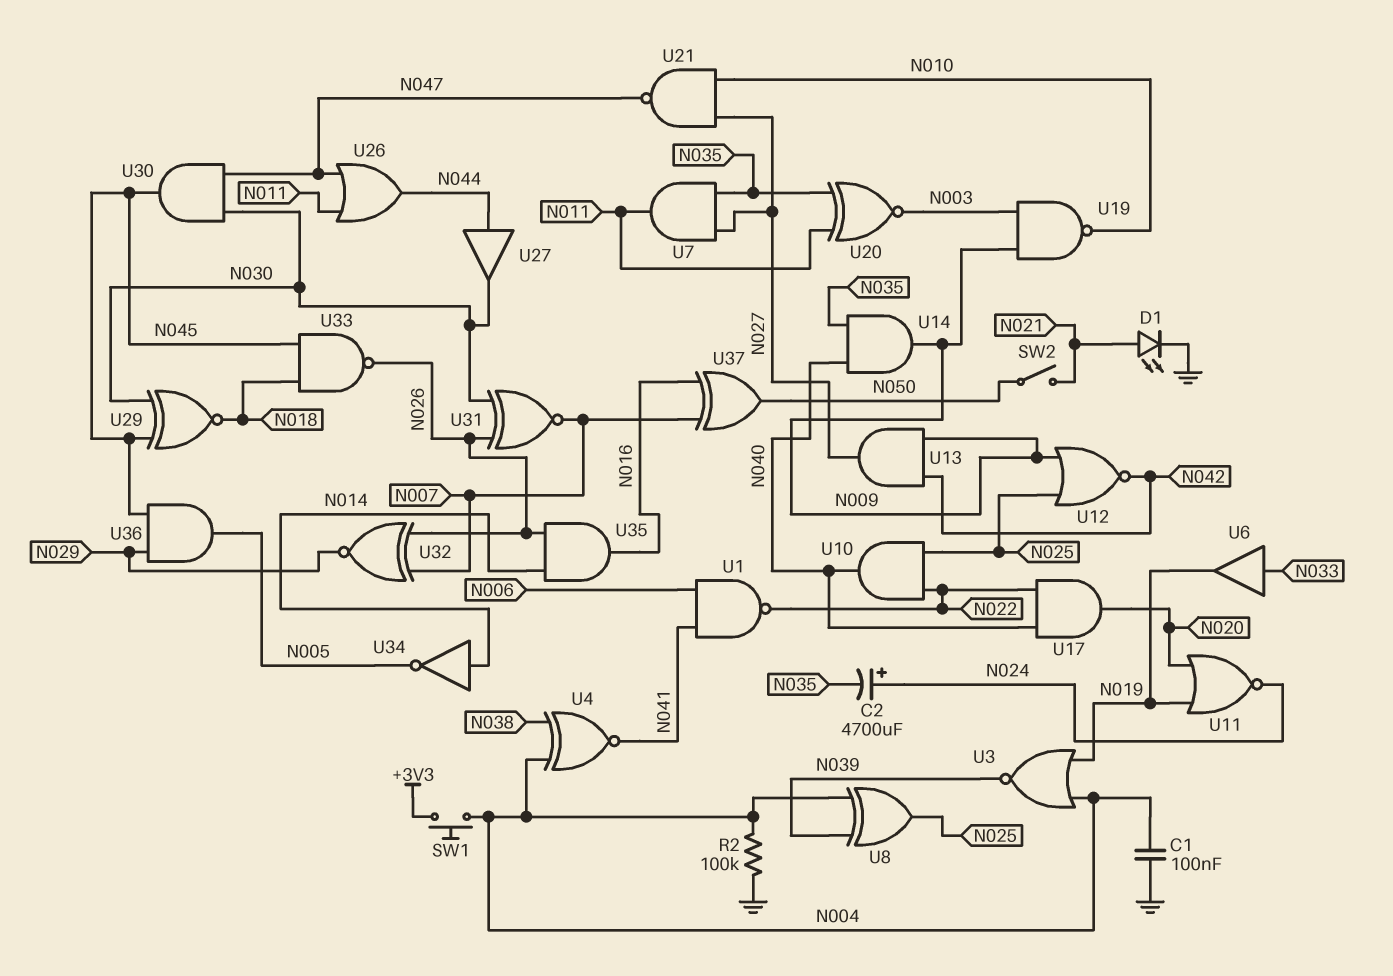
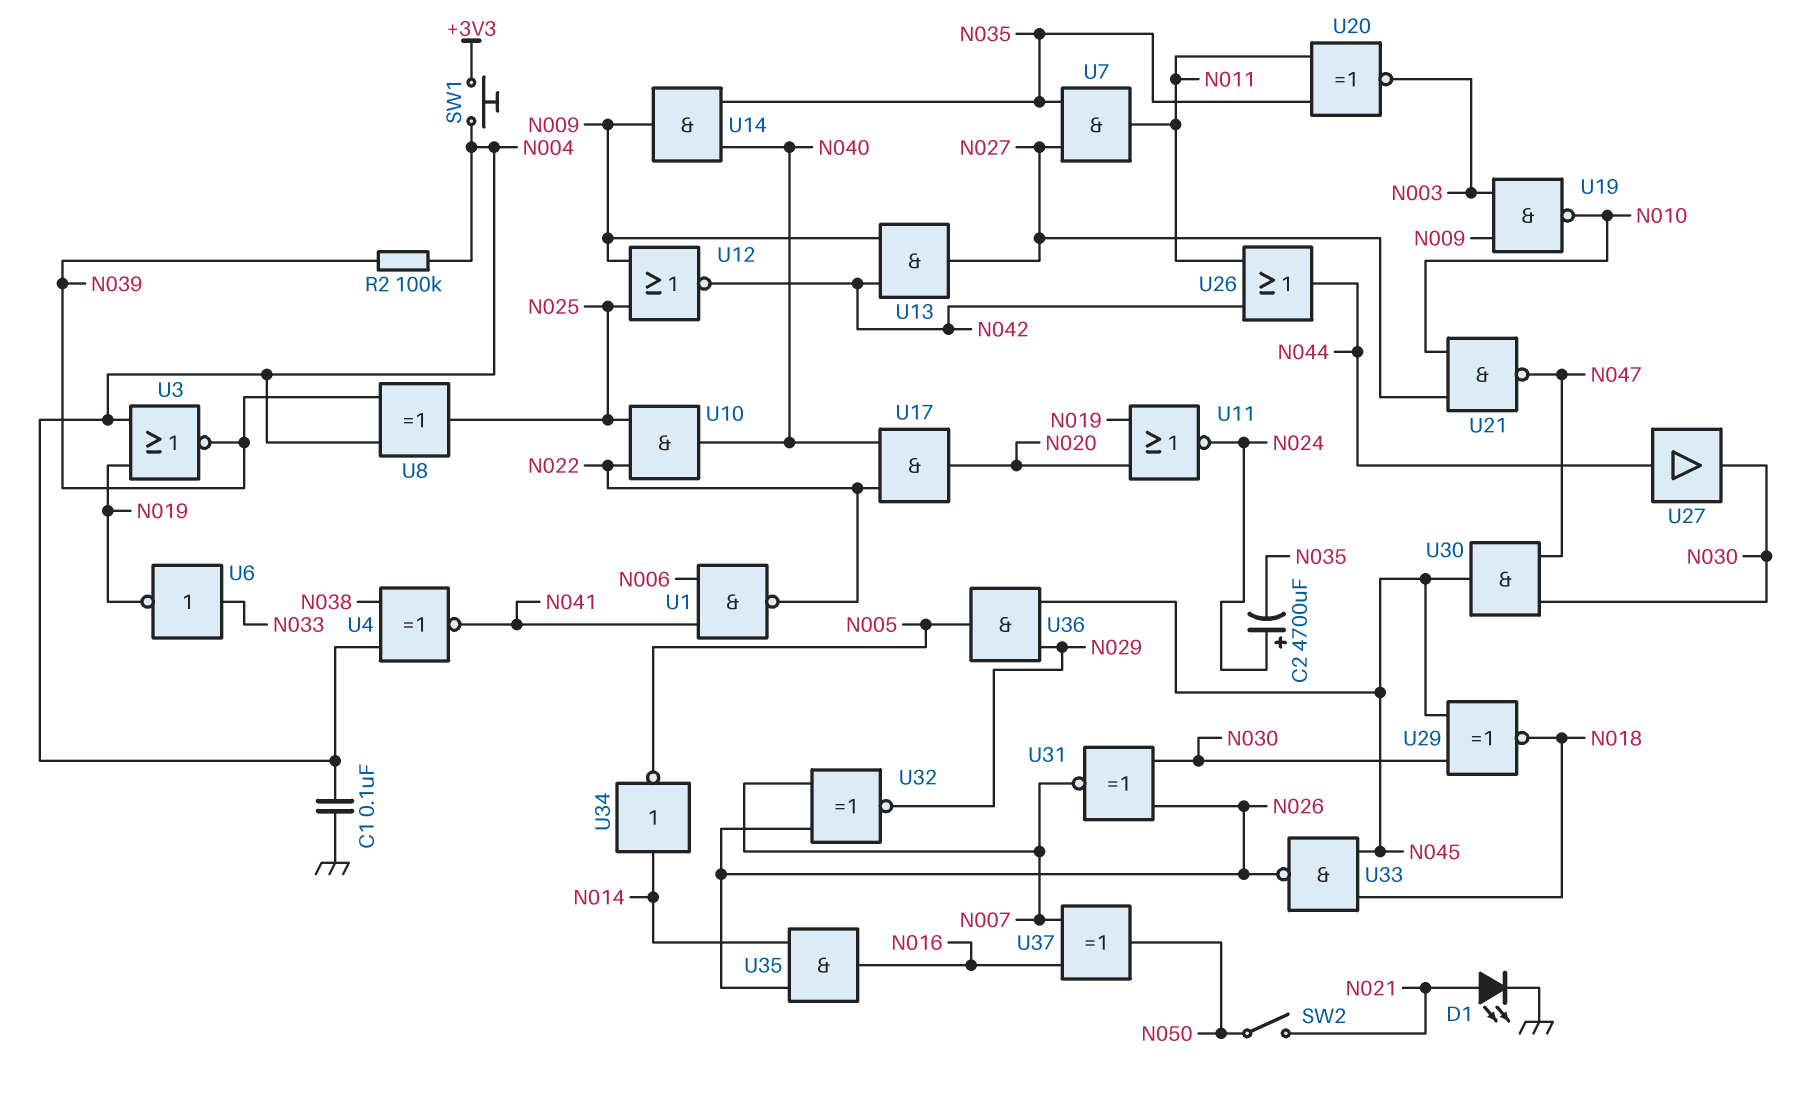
R2: 100k (GND, N004) -> 100k (N004, N039)
U6: buffer (in N033, out N019) -> NOT (in N033, out N019)
U26: OR (in N011, in N047, out N044) -> OR (in N011, in N042, out N044)

